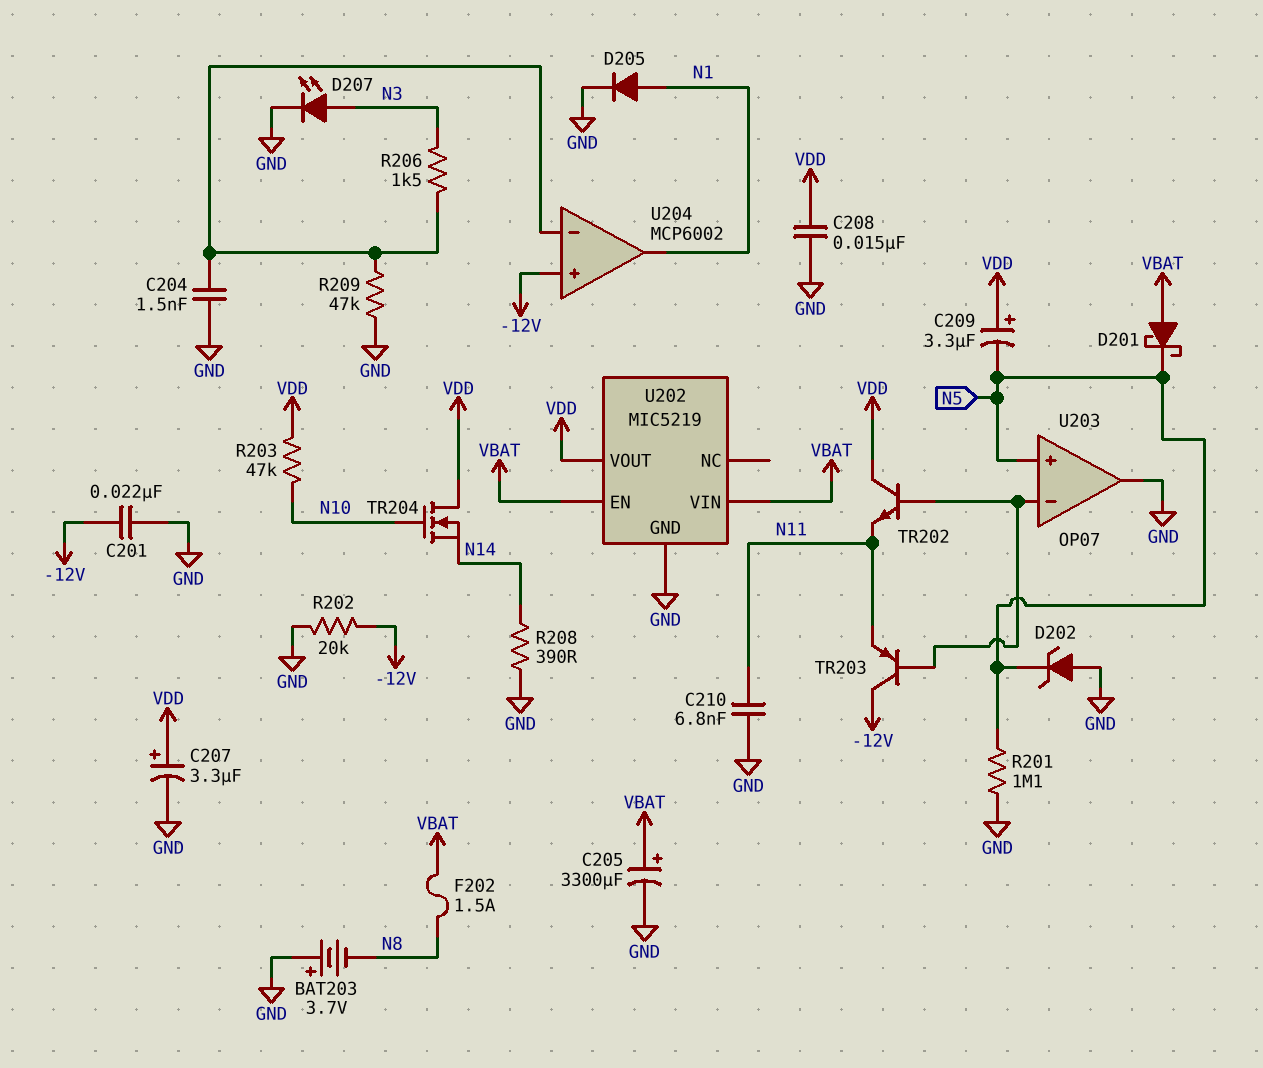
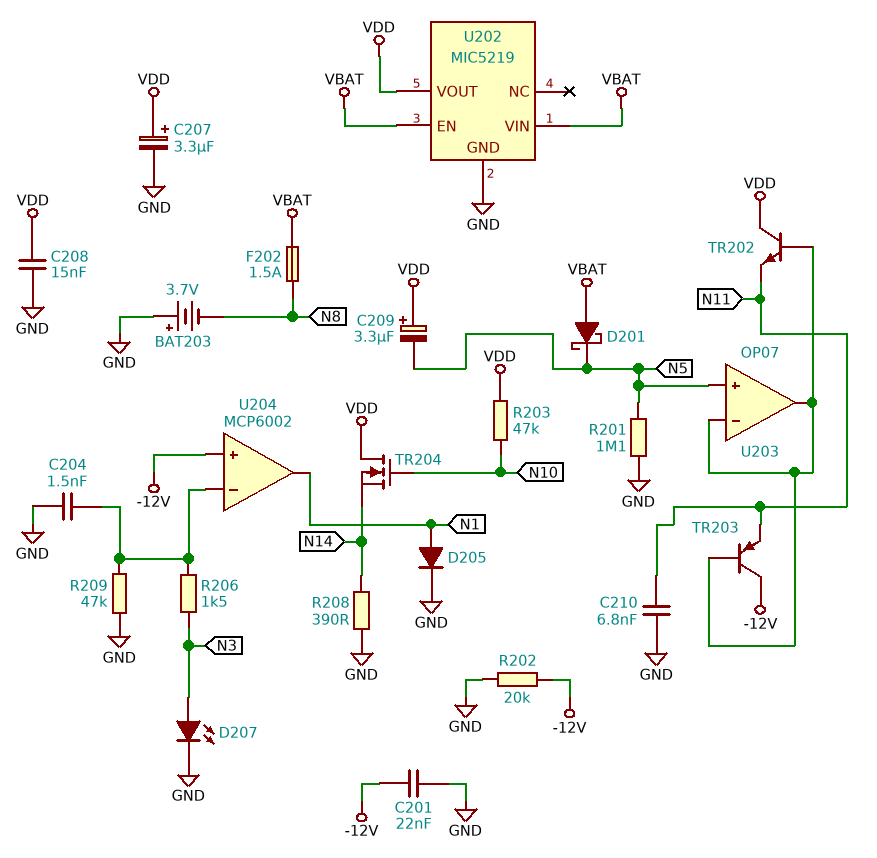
C205: 3300uF (plus VBAT, minus GND) -> none
D202: zener (A GND, K N5) -> none
U203 pin out: GND -> U203/in-

